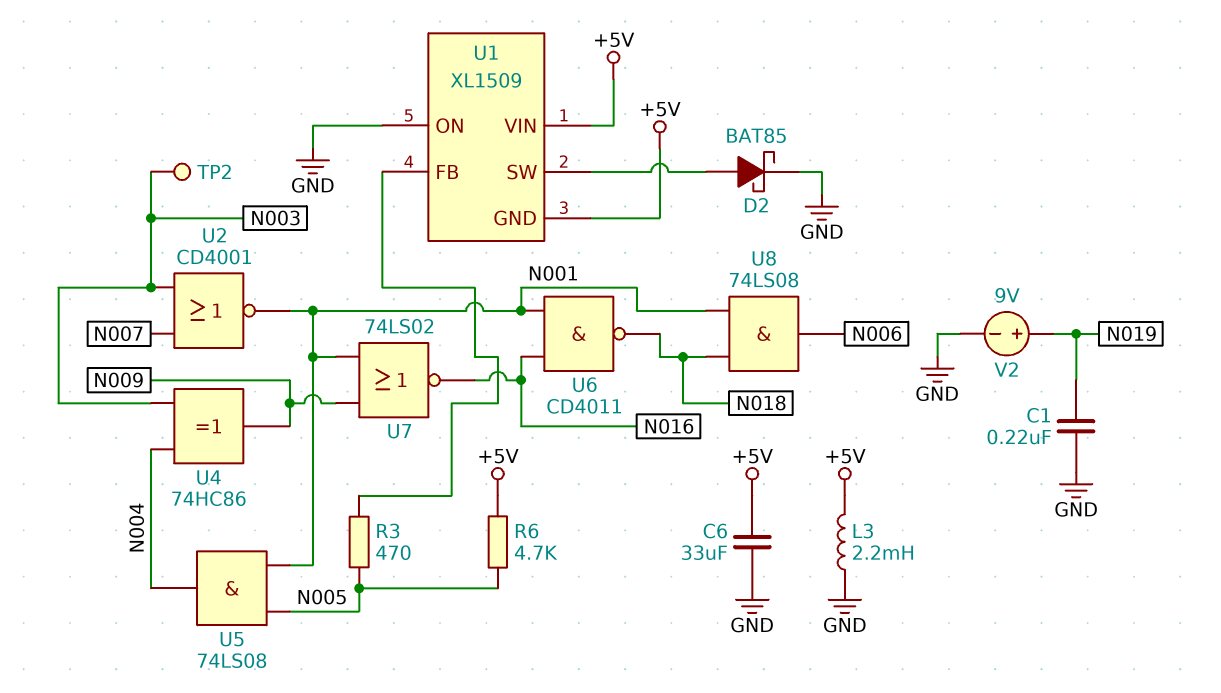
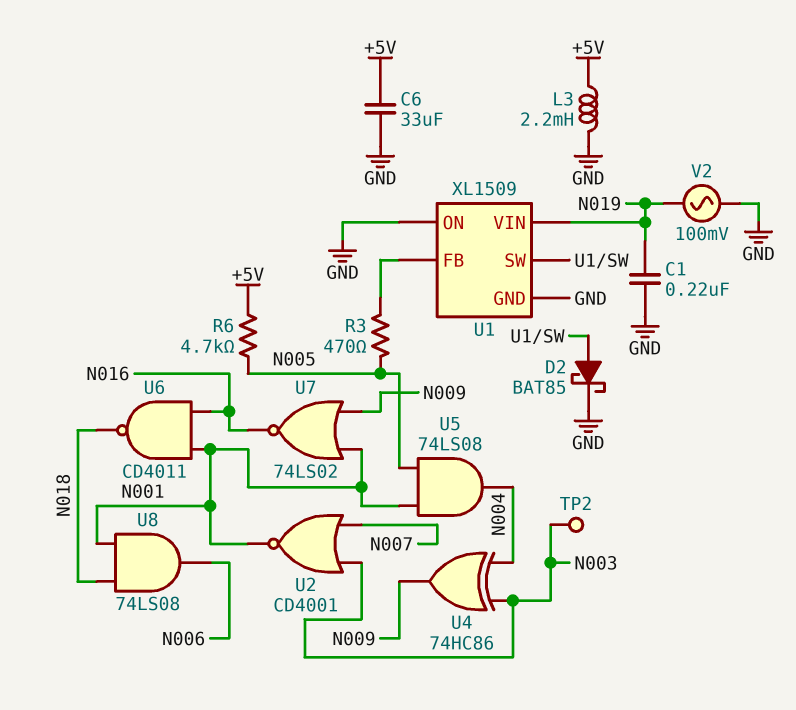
U1 pin GND: +5V -> GND
U1 pin VIN: +5V -> N019
V2: 9V (plus N019, minus GND) -> AC 100mV (GND, N019)

